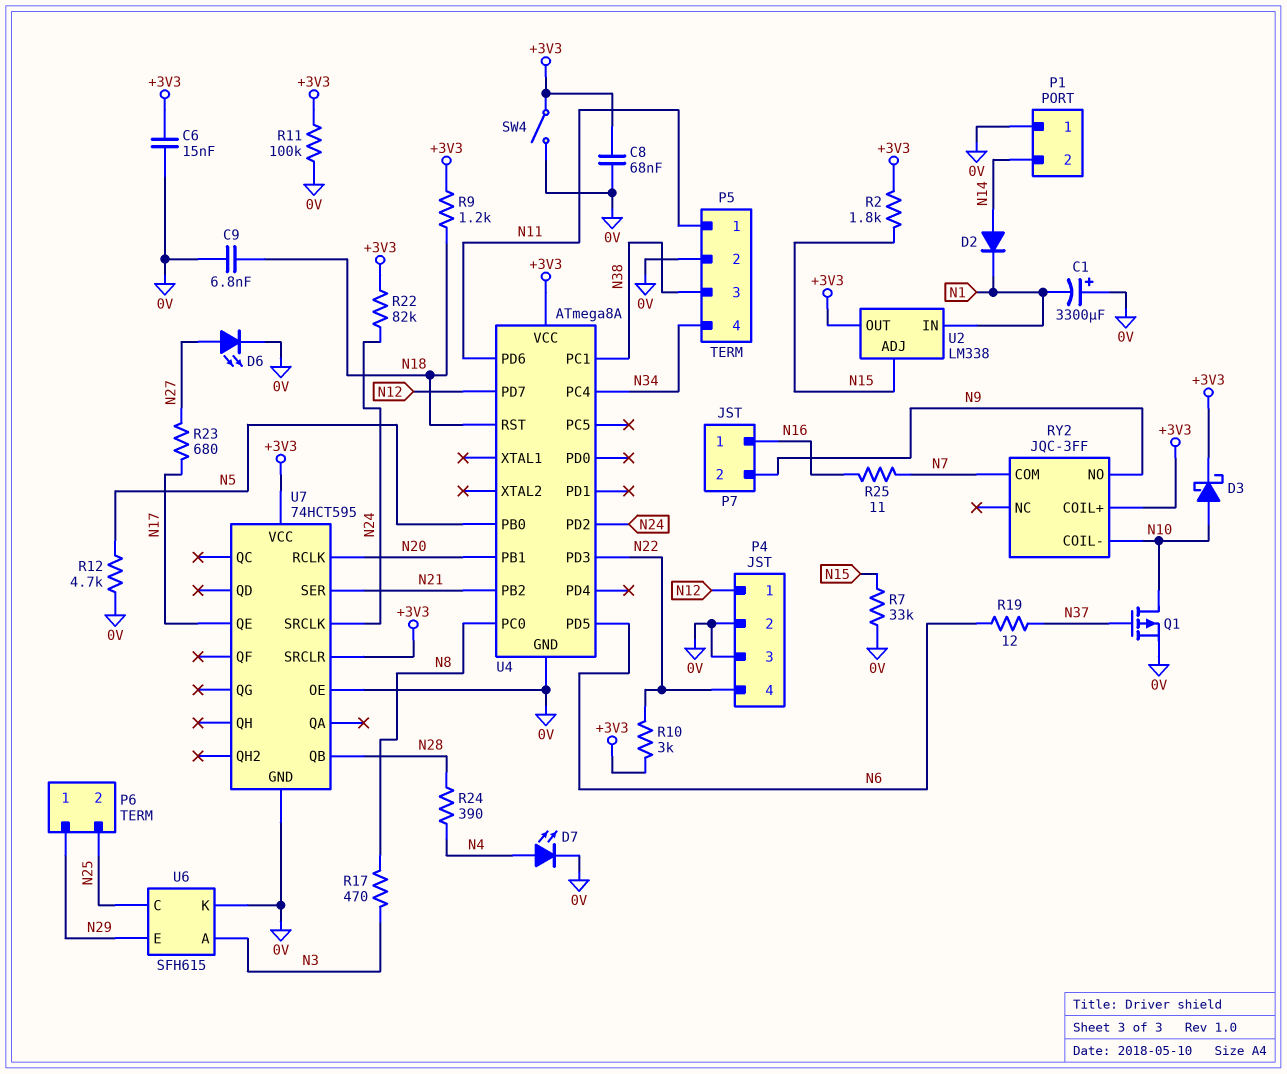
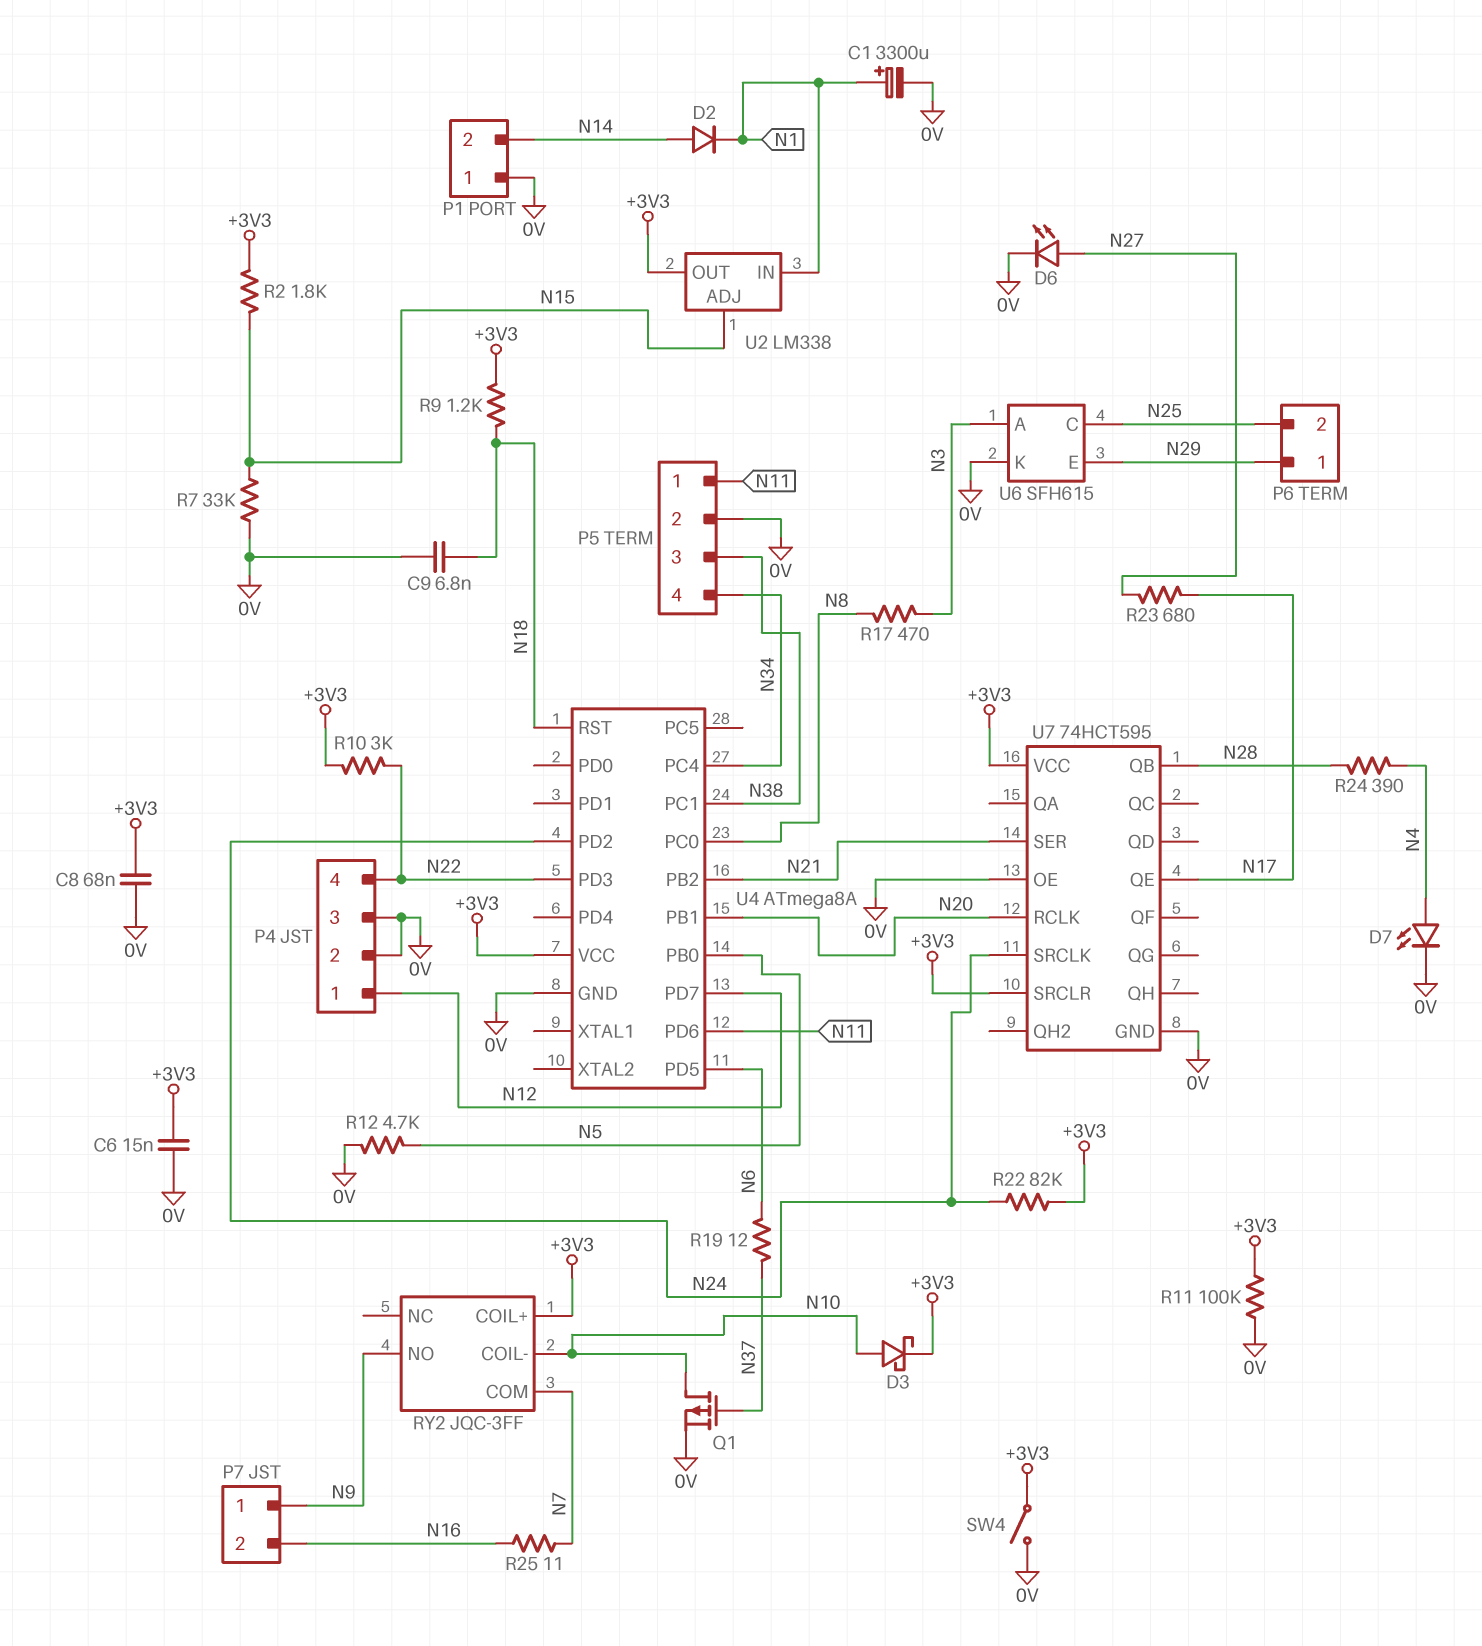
C1: 3300uF (plus 0V, minus N1) -> 3300uF (plus N1, minus 0V)
P7 pin 1: N16 -> N9
P7 pin 2: N9 -> N16

